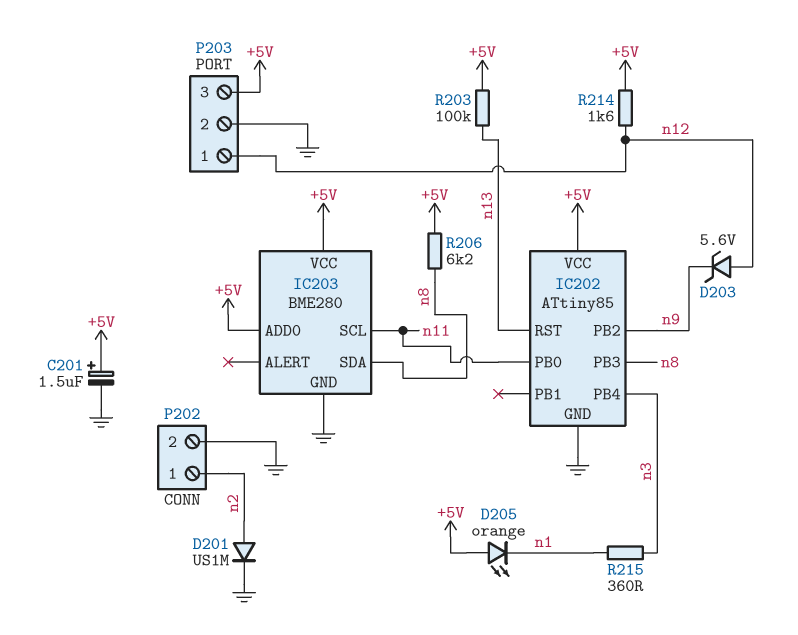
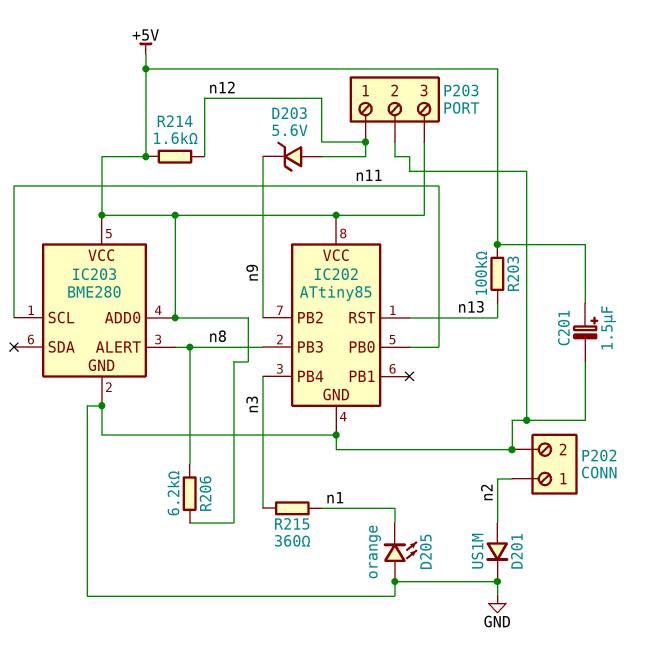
D205: LED orange (A +5V, K n1) -> LED orange (A GND, K n1)
IC203 pin ALERT: none -> n8
IC203 pin SDA: n8 -> none

